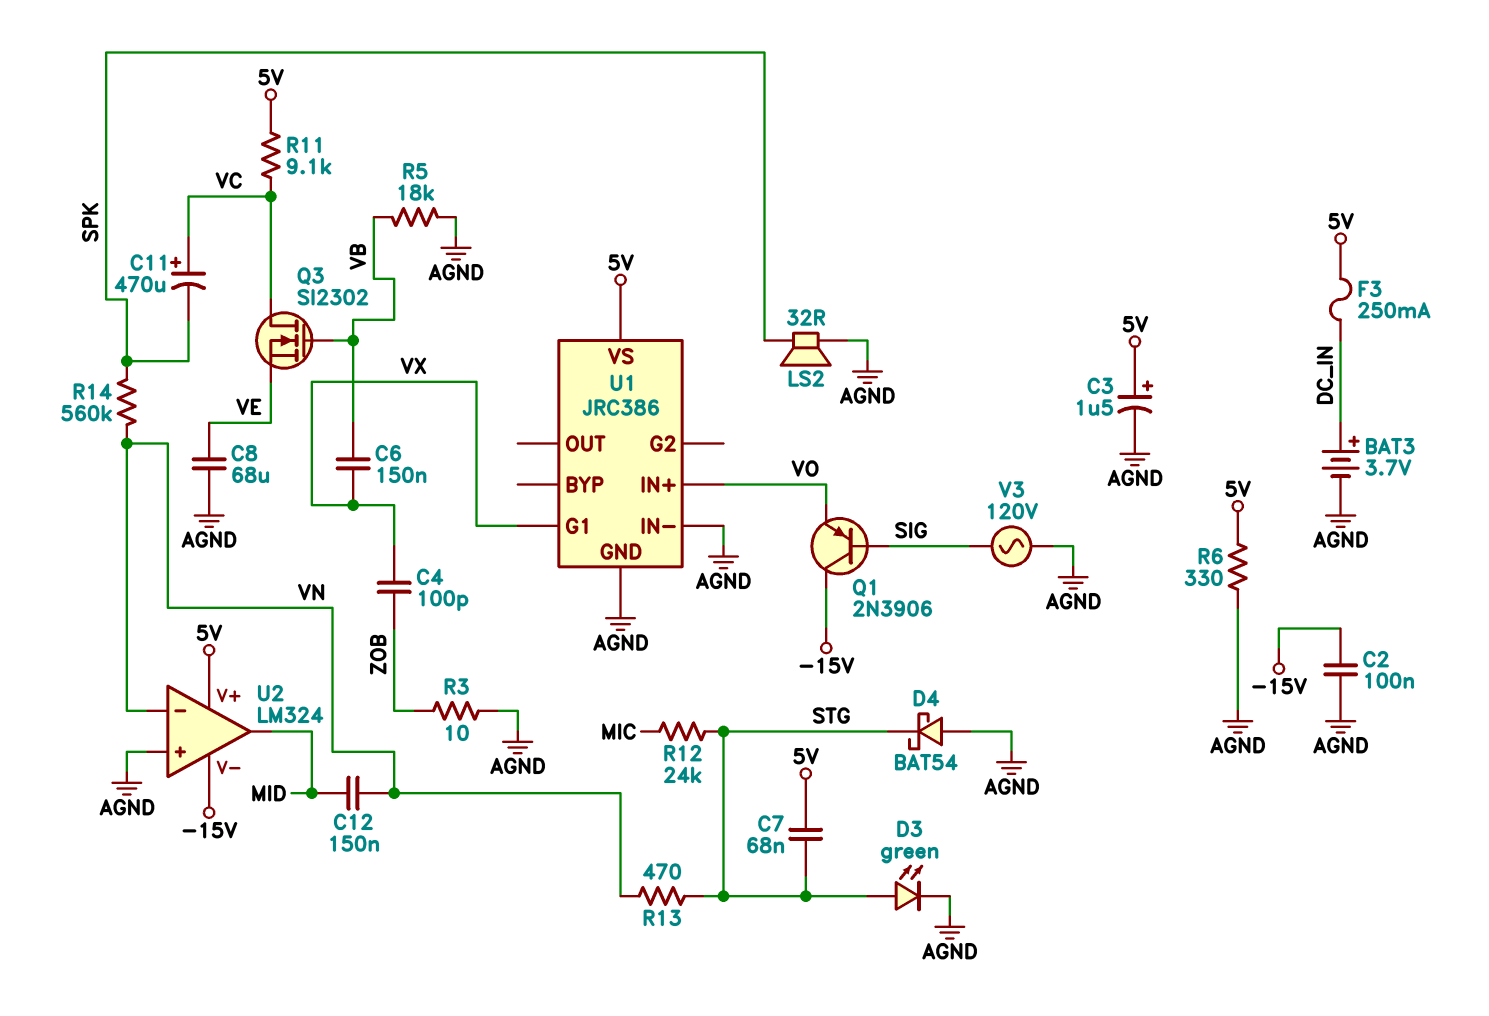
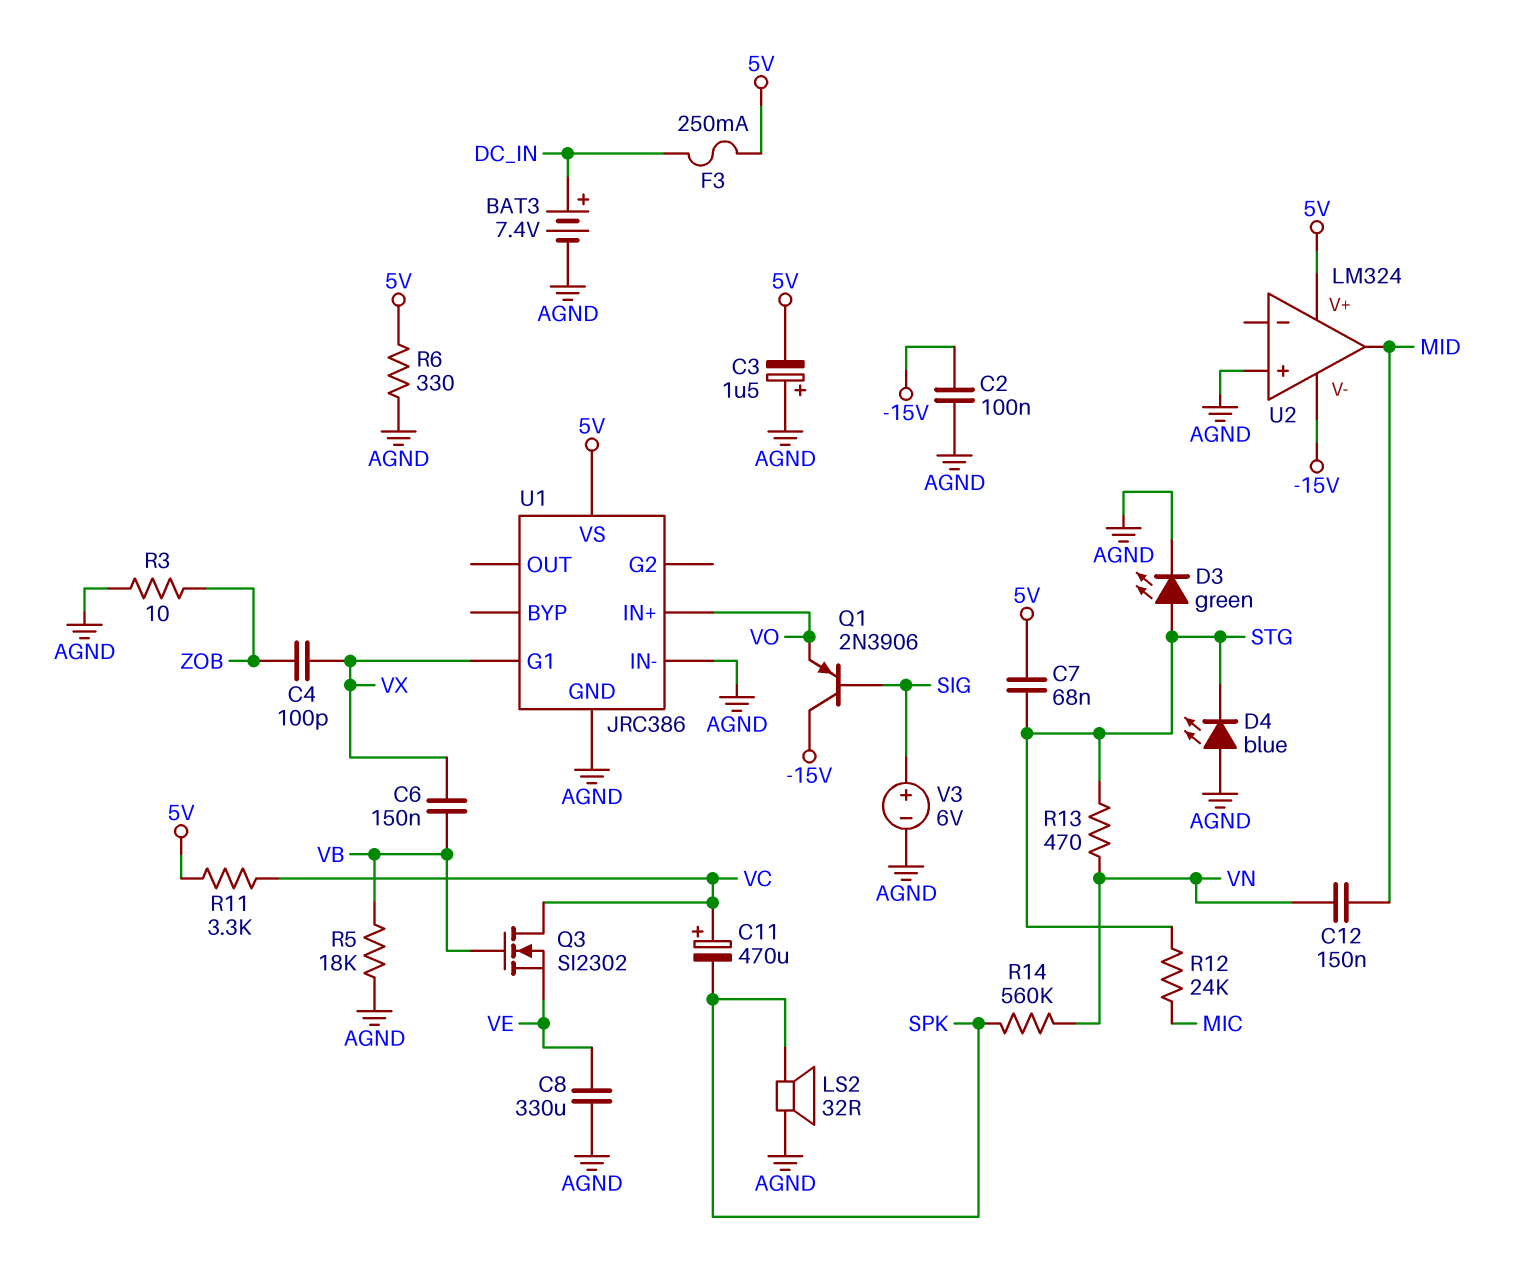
BAT3: 3.7V (plus DC_IN, minus AGND) -> 7.4V (plus DC_IN, minus AGND)
C3: 1.5uF (plus 5V, minus AGND) -> 1.5uF (plus AGND, minus 5V)
C8: 68uF (AGND, VE) -> 330uF (AGND, VE)
D4: schottky BAT54 (A AGND, K STG) -> LED blue (A AGND, K STG)
R11: 9.1k (5V, VC) -> 3.3k (5V, VC)
U2 pin in-: VN -> none
V3: AC 120V (AGND, SIG) -> 6V (plus SIG, minus AGND)

